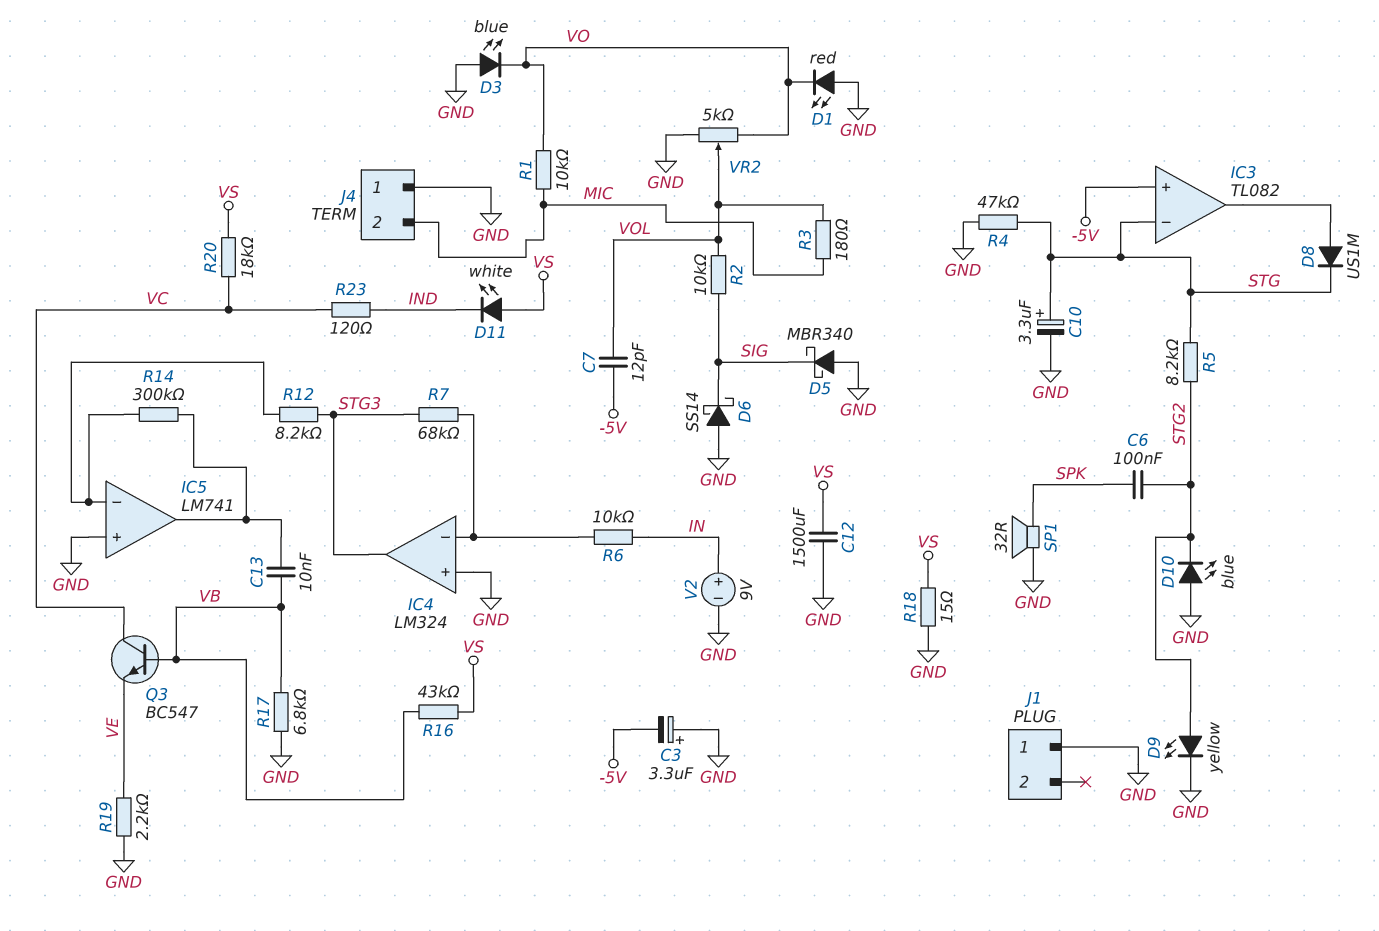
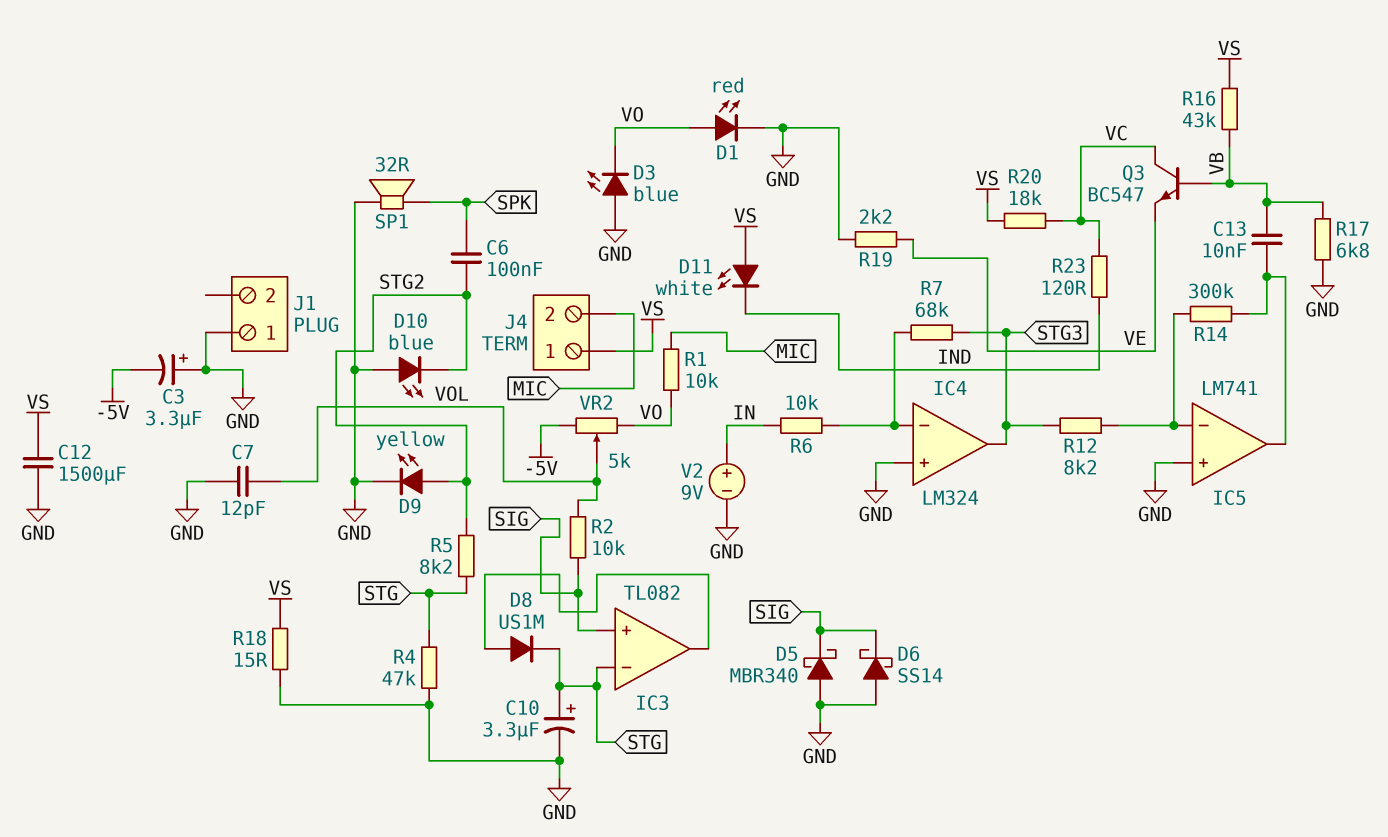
C7: 12pF (-5V, VOL) -> 12pF (GND, VOL)
D1: LED red (A GND, K VO) -> LED red (A VO, K GND)
IC3 pin in+: -5V -> SIG
J4 pin 1: GND -> VS
R3: 180 (MIC, VOL) -> none
VR2: 5k (GND, VO, wiper VOL) -> 5k (-5V, VO, wiper VOL)

